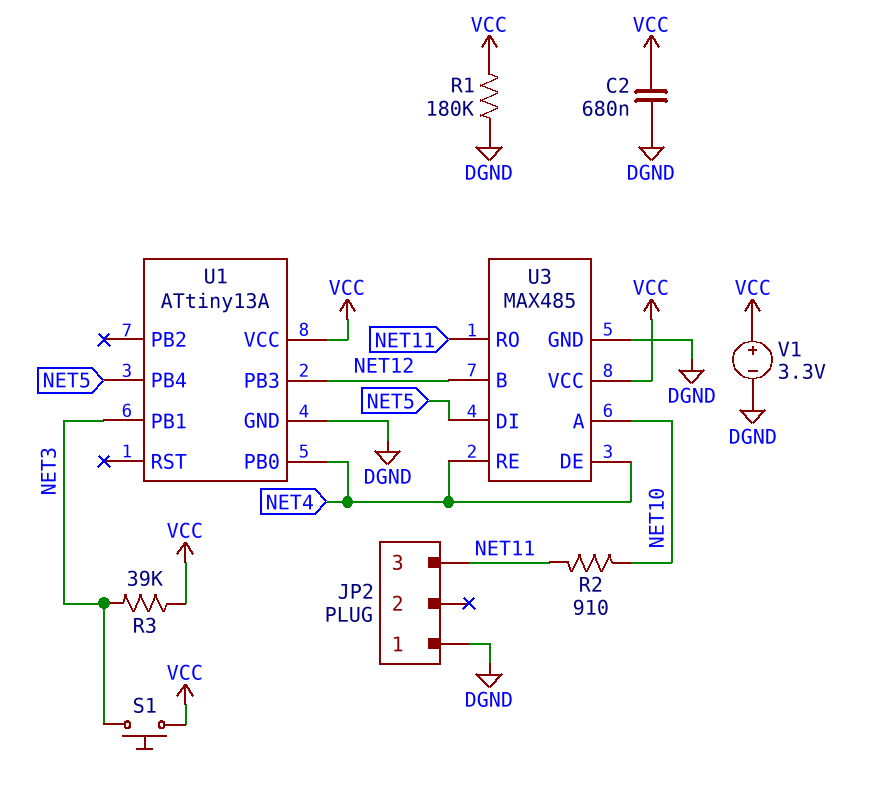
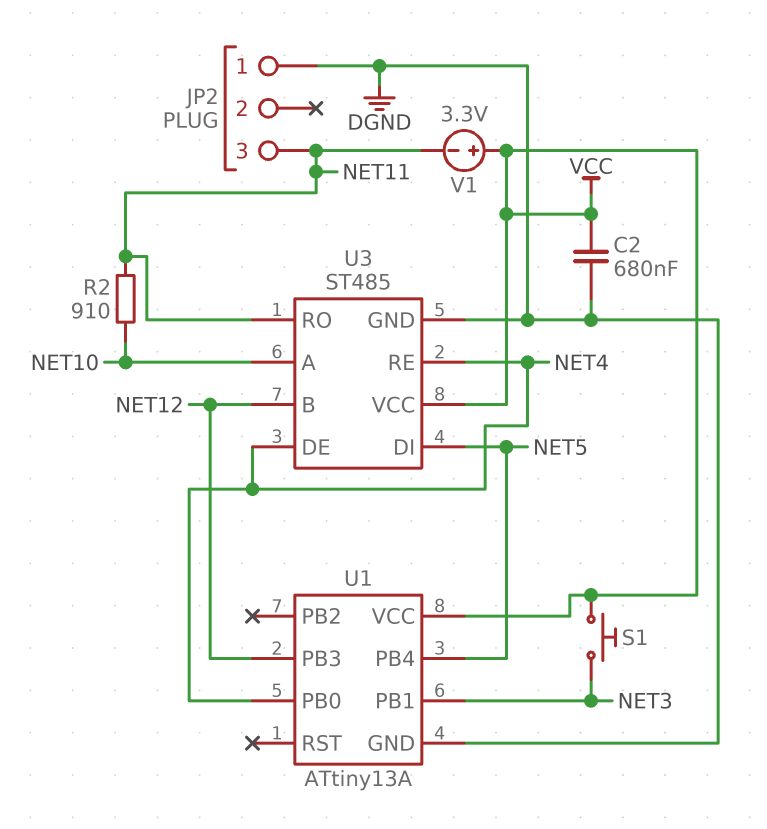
R1: 180k (DGND, VCC) -> none
R3: 39k (NET3, VCC) -> none
U3: MAX485 -> ST485
V1: 3.3V (plus VCC, minus DGND) -> 3.3V (plus VCC, minus NET11)

